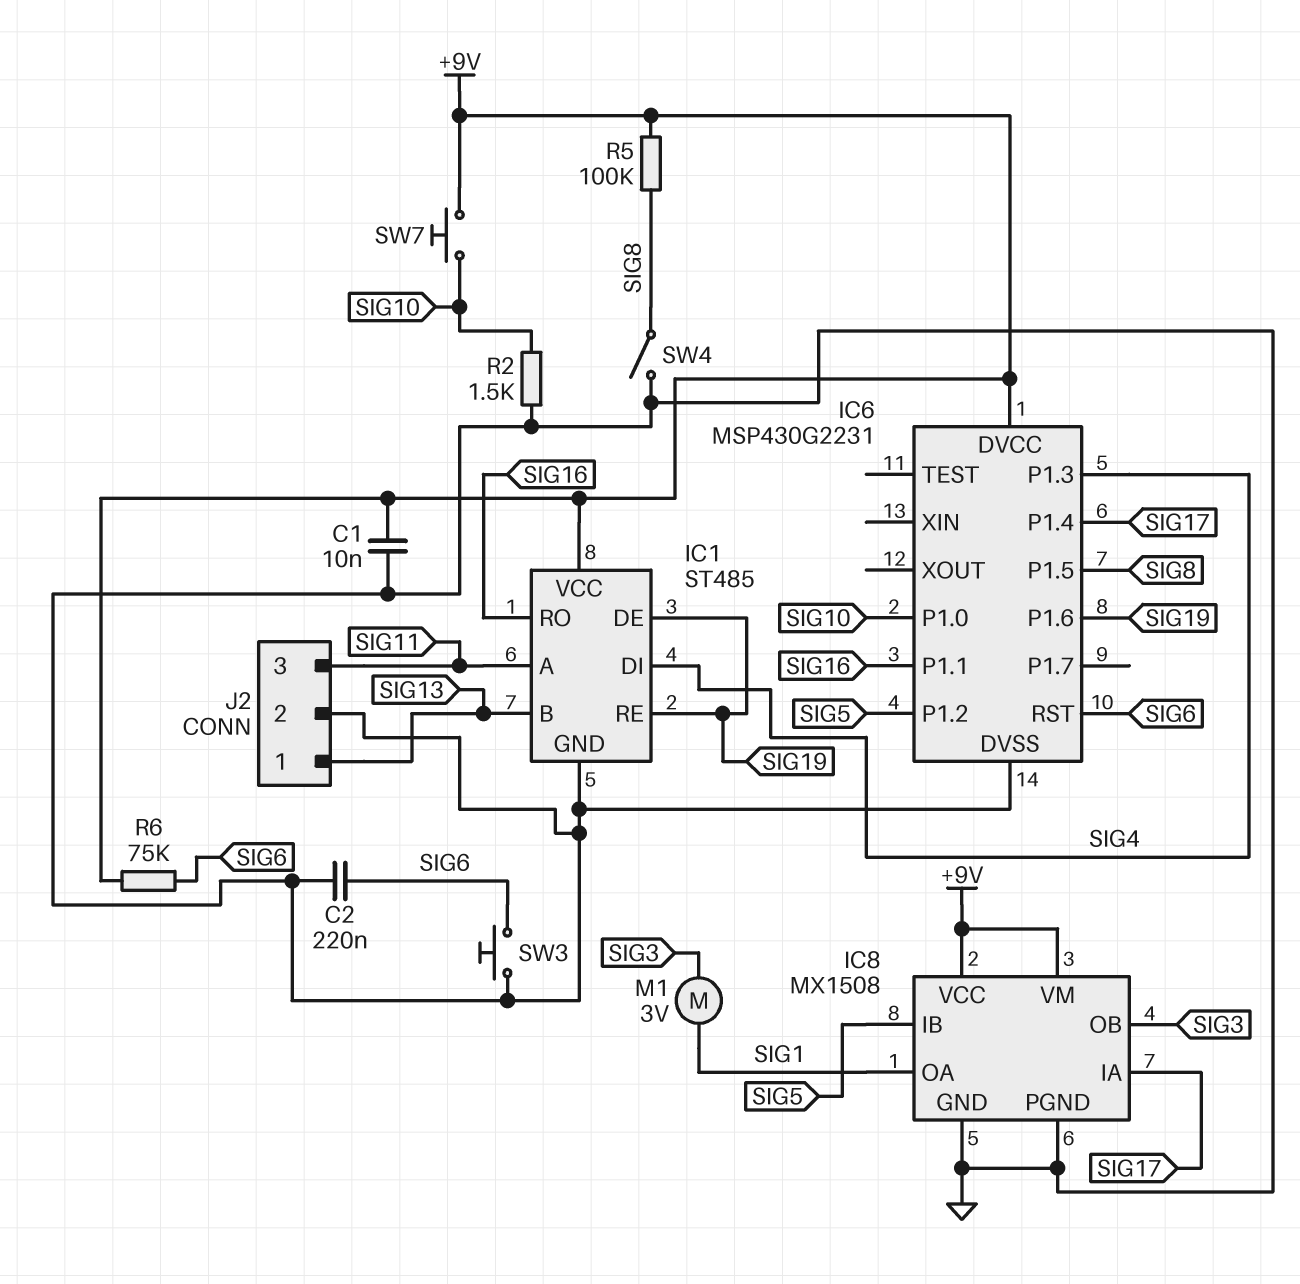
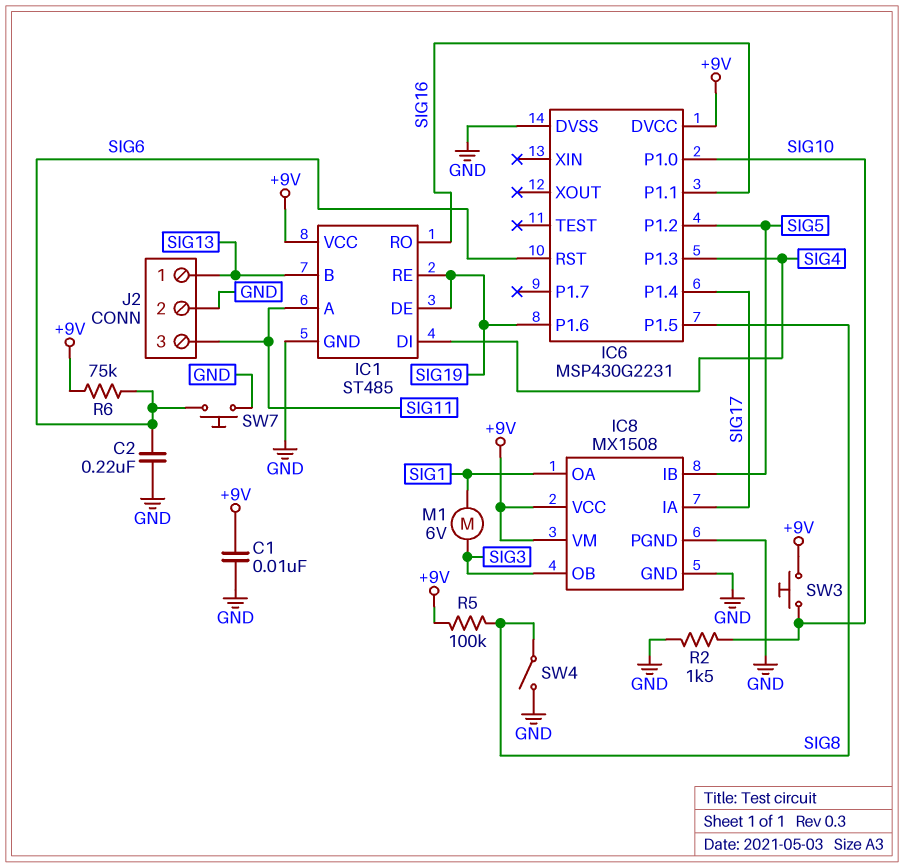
M1: motor 3V (SIG1, SIG3) -> motor 6V (SIG1, SIG3)
SW3: button (GND, SIG6) -> button (+9V, SIG10)
SW7: button (+9V, SIG10) -> button (GND, SIG6)

